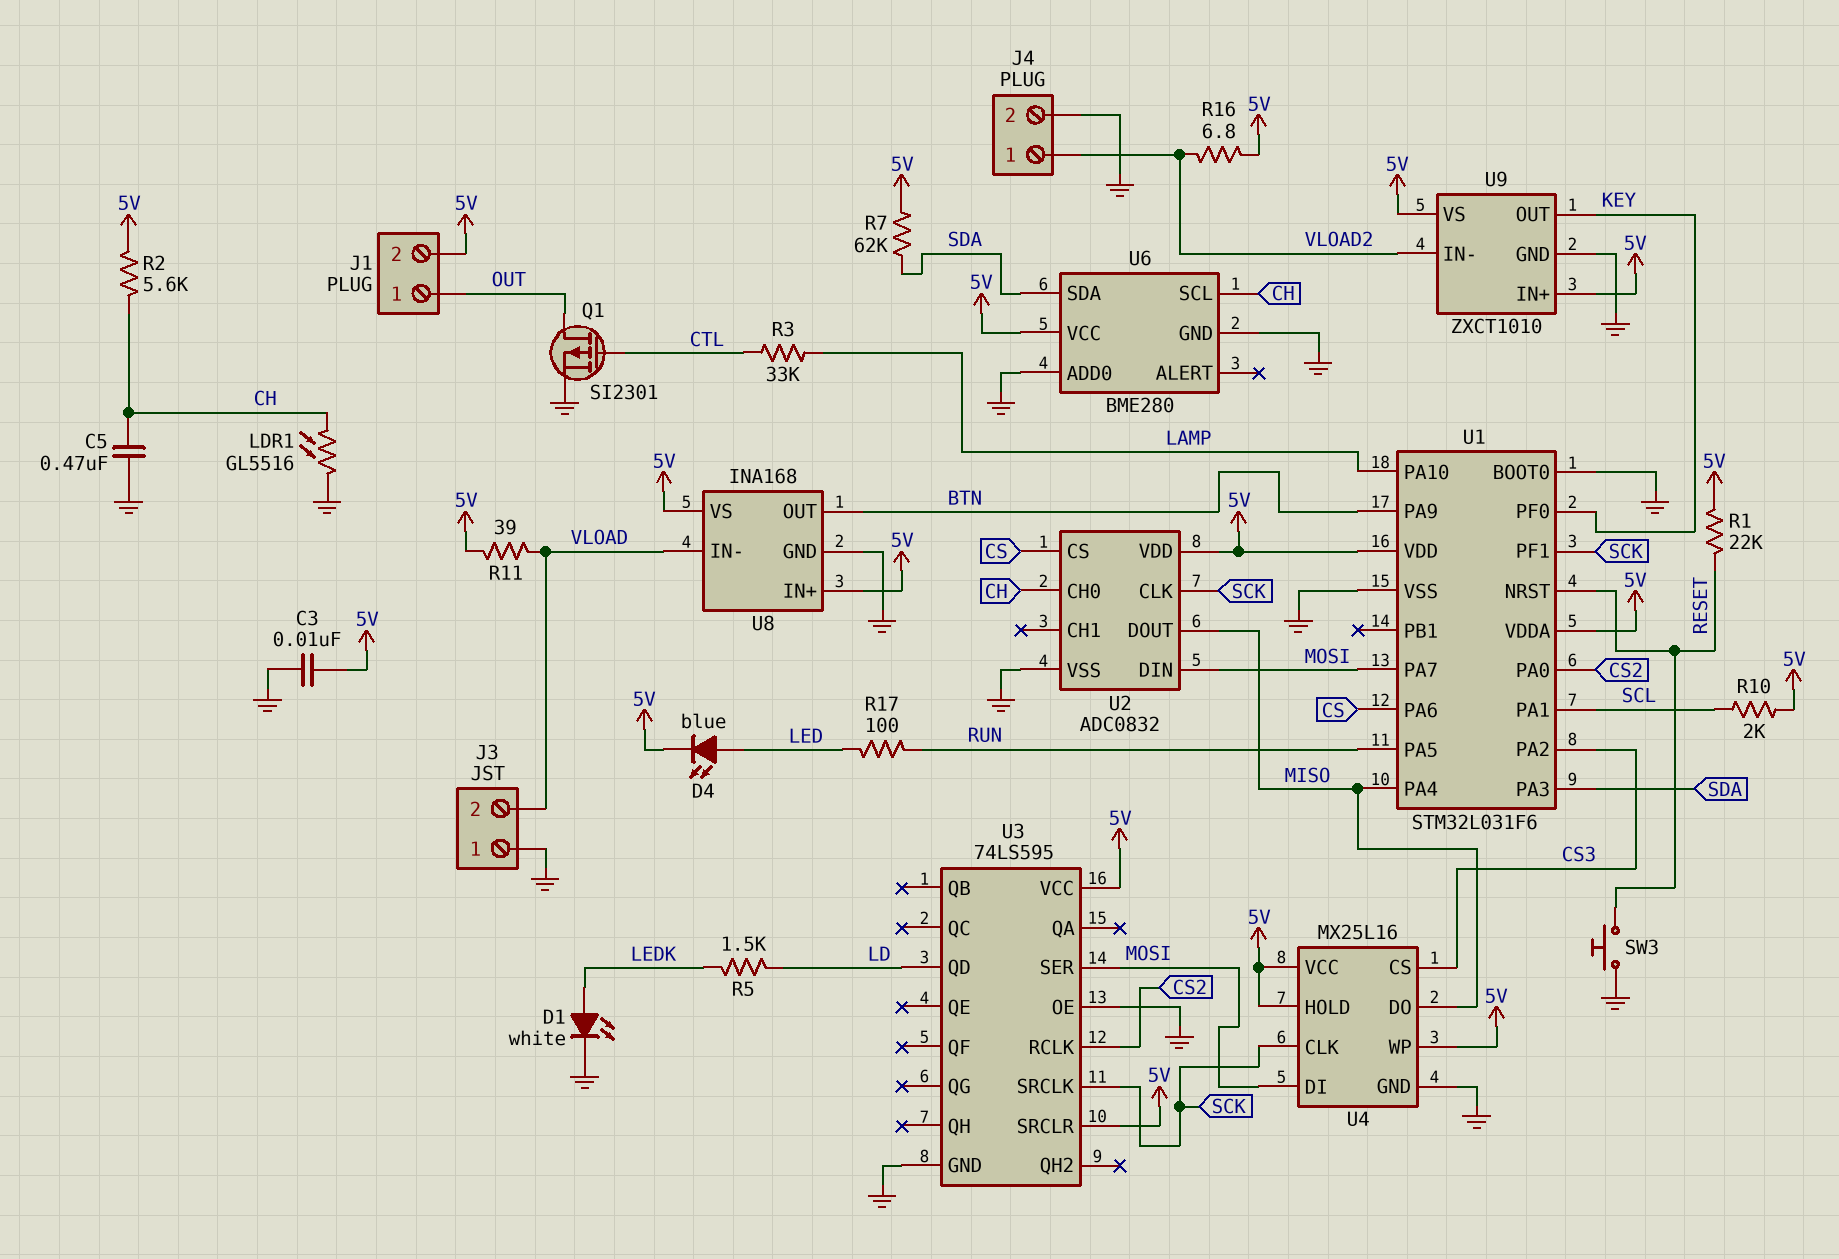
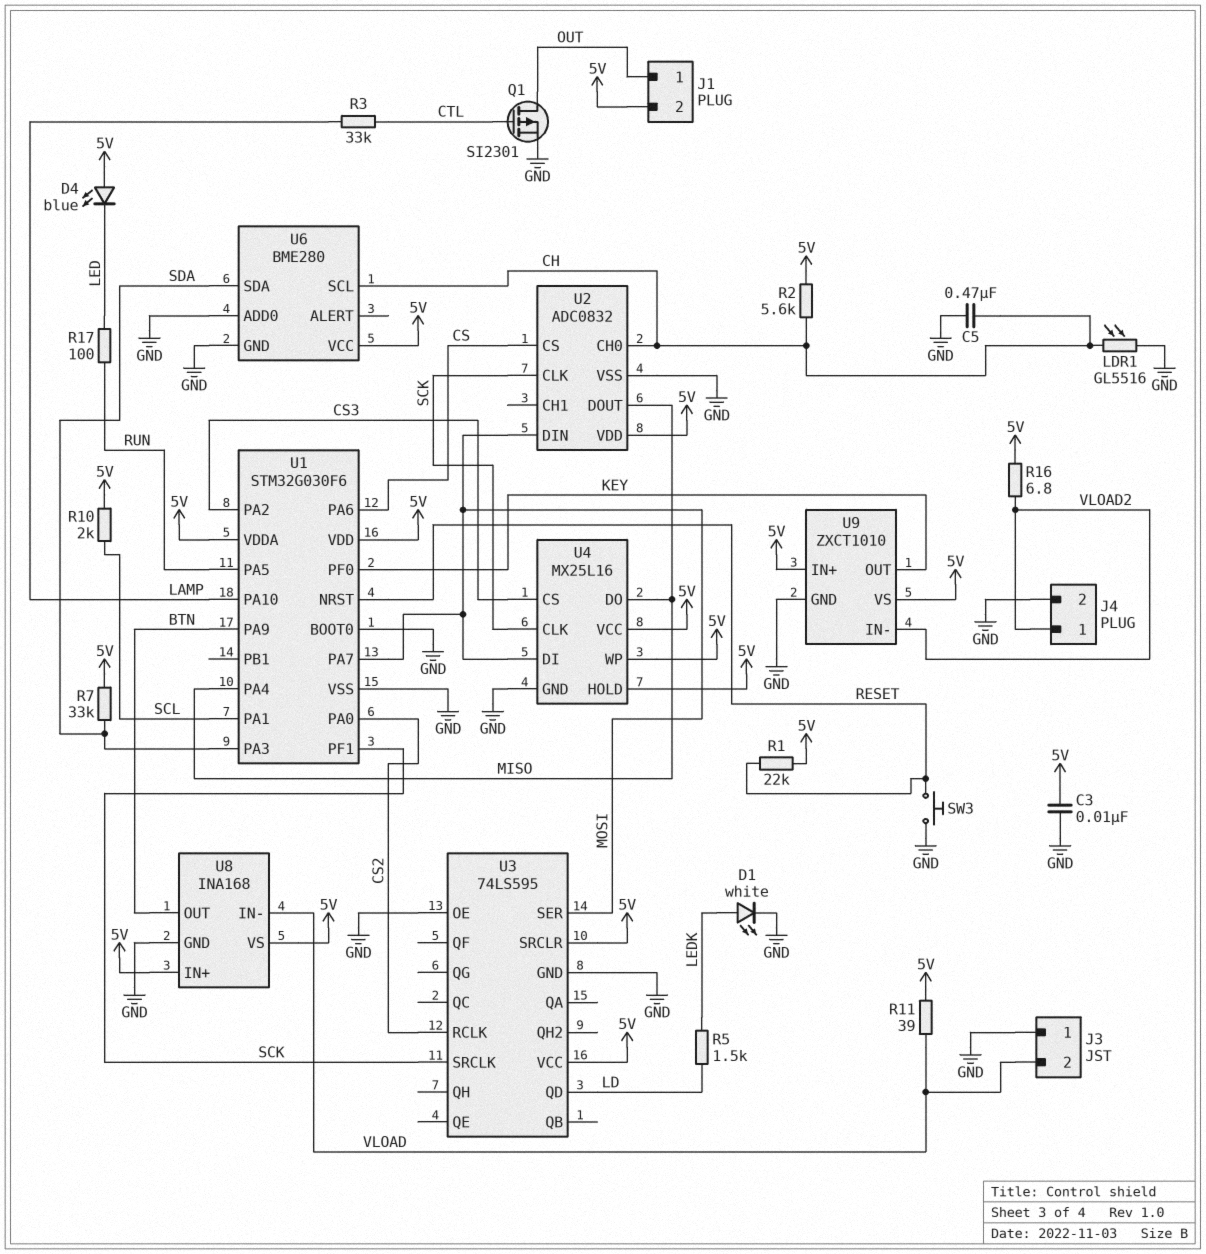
D4: LED blue (A LED, K 5V) -> LED blue (A 5V, K LED)
R7: 62k (5V, SDA) -> 33k (5V, SDA)
U1: STM32L031F6 -> STM32G030F6

